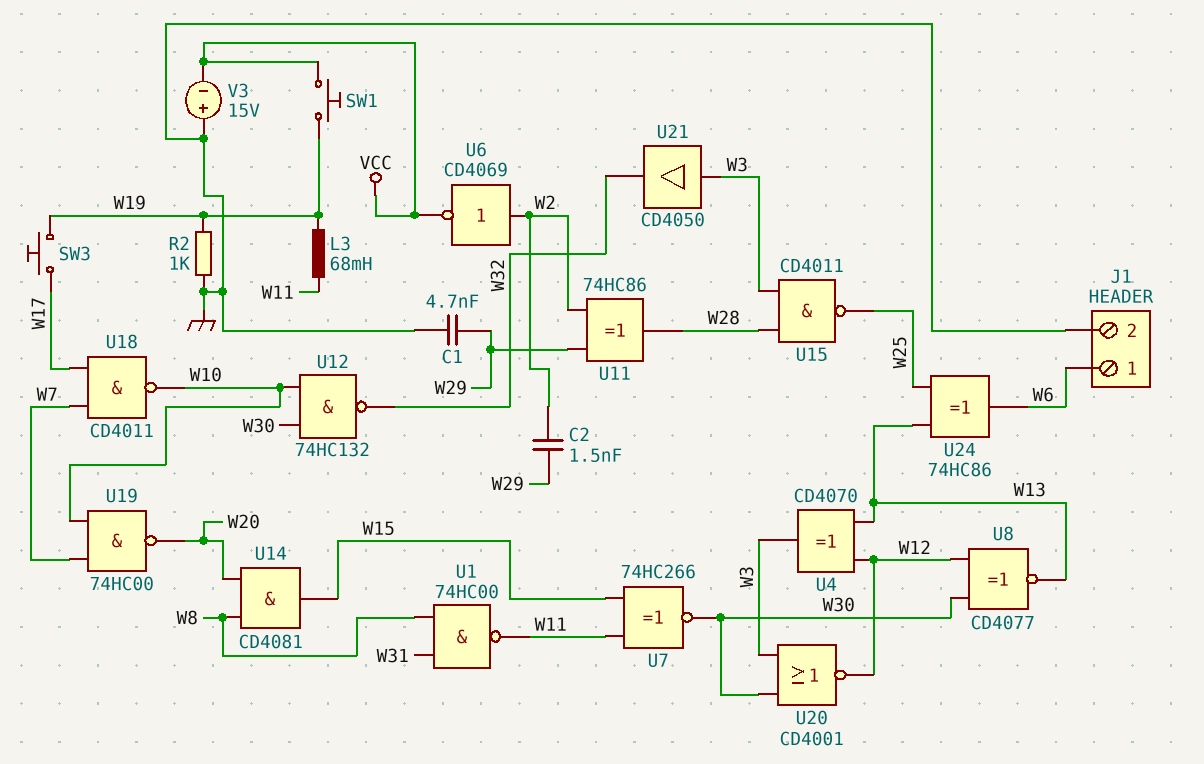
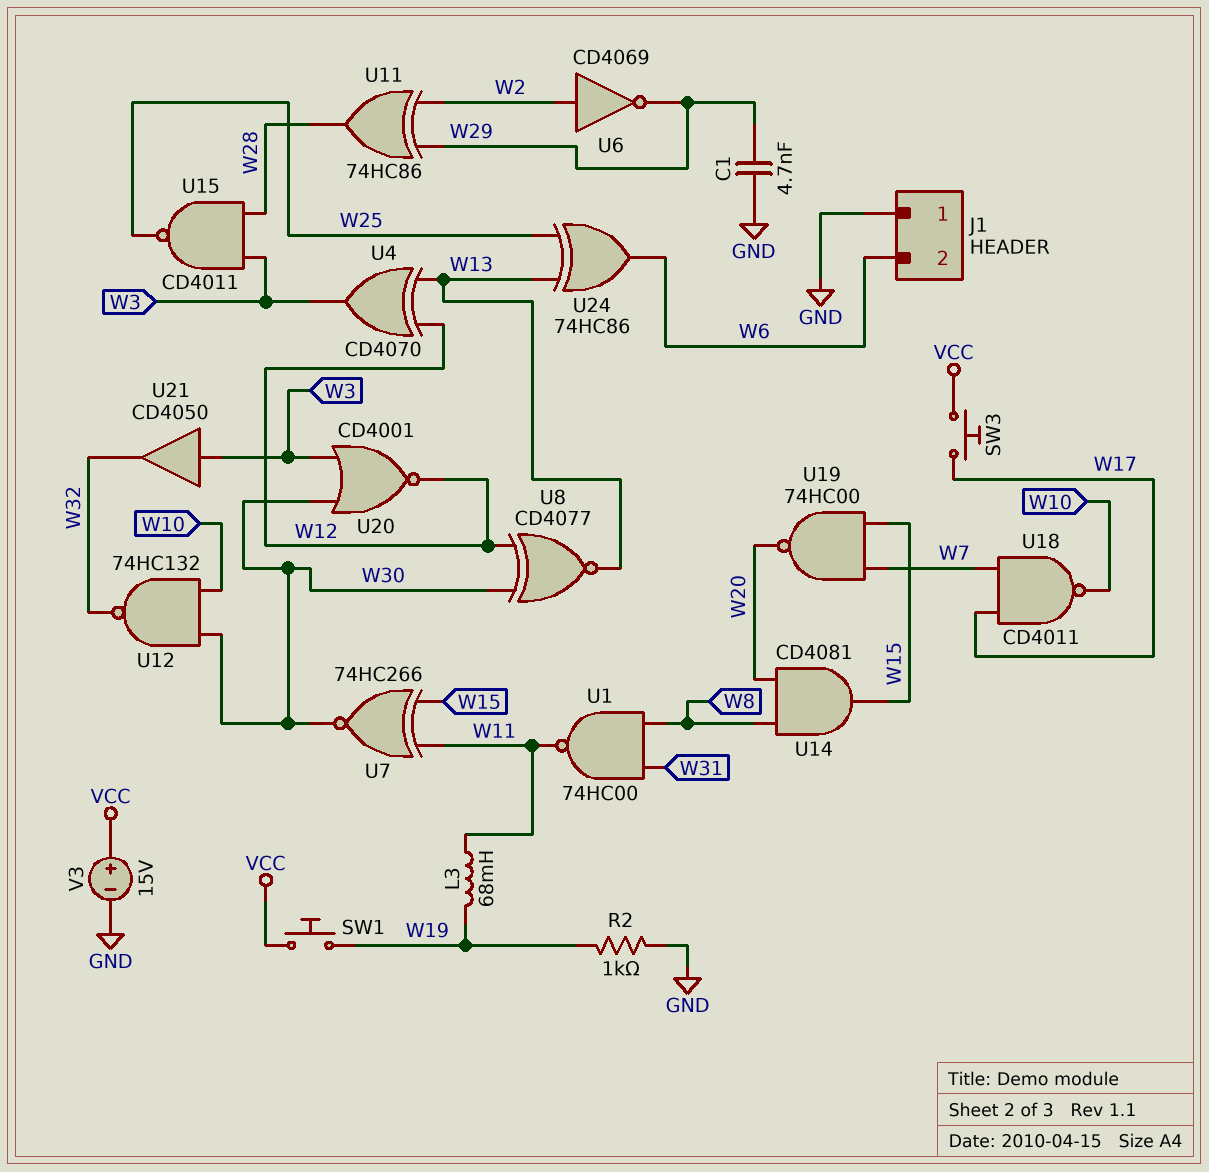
C2: 1.5nF (W2, W29) -> none
J1 pin 1: W6 -> GND
J1 pin 2: GND -> W6
SW3: button (W17, W19) -> button (VCC, W17)
U6: NOT CD4069 (in W2, out VCC) -> NOT CD4069 (in W2, out W29)
U19: NAND 74HC00 (in W7, in W10, out W20) -> NAND 74HC00 (in W7, in W15, out W20)
V3: 15V (plus GND, minus VCC) -> 15V (plus VCC, minus GND)

